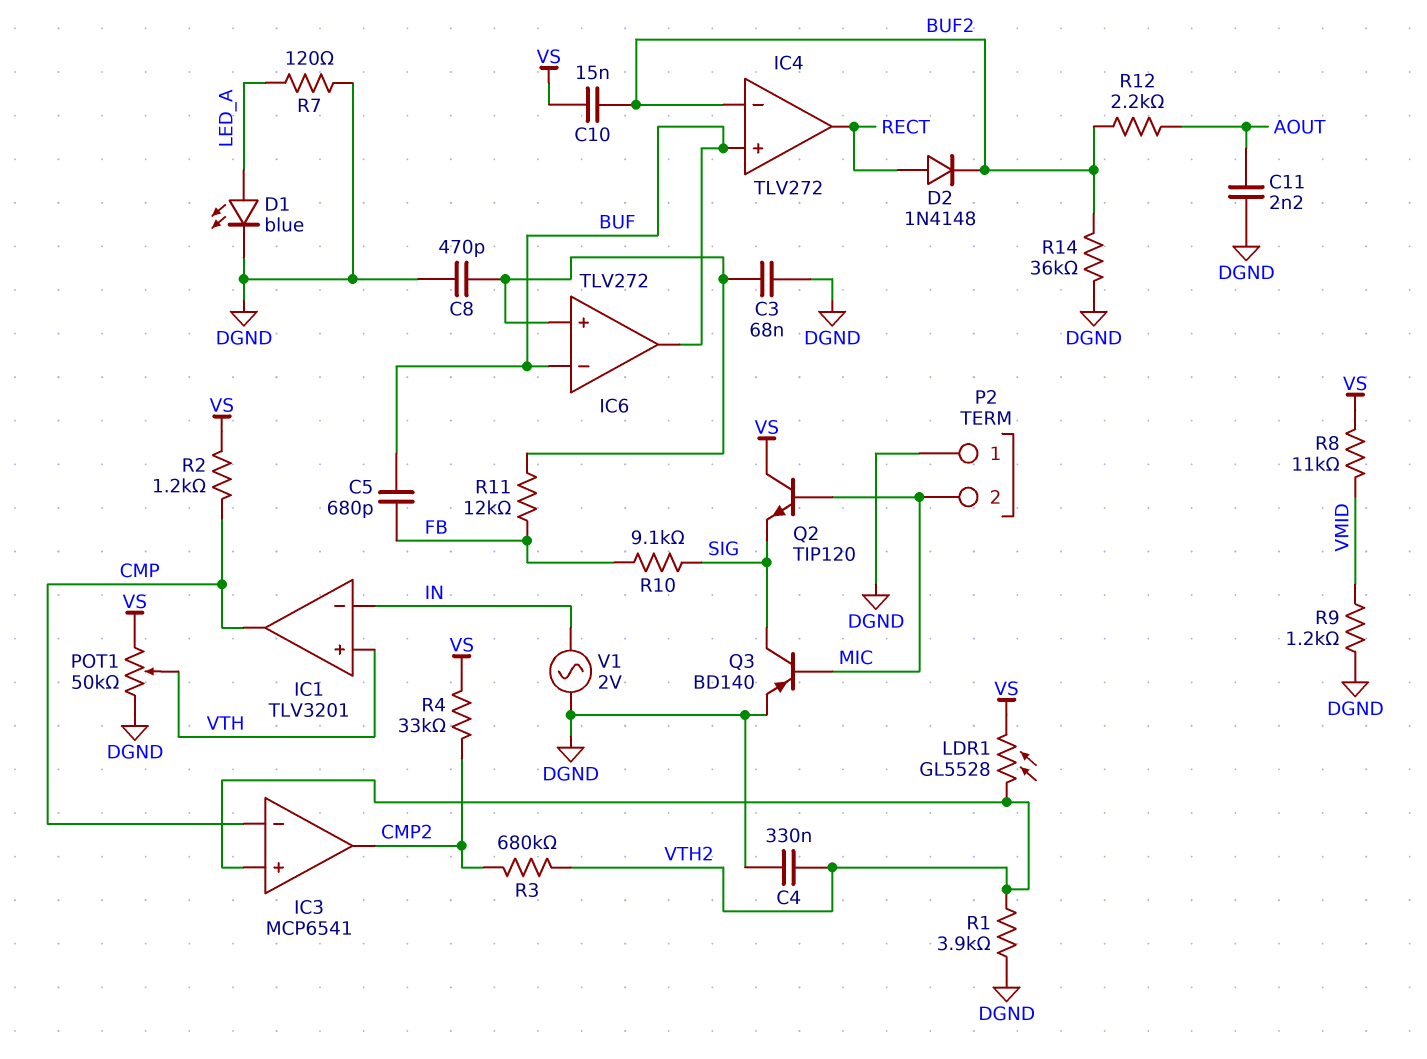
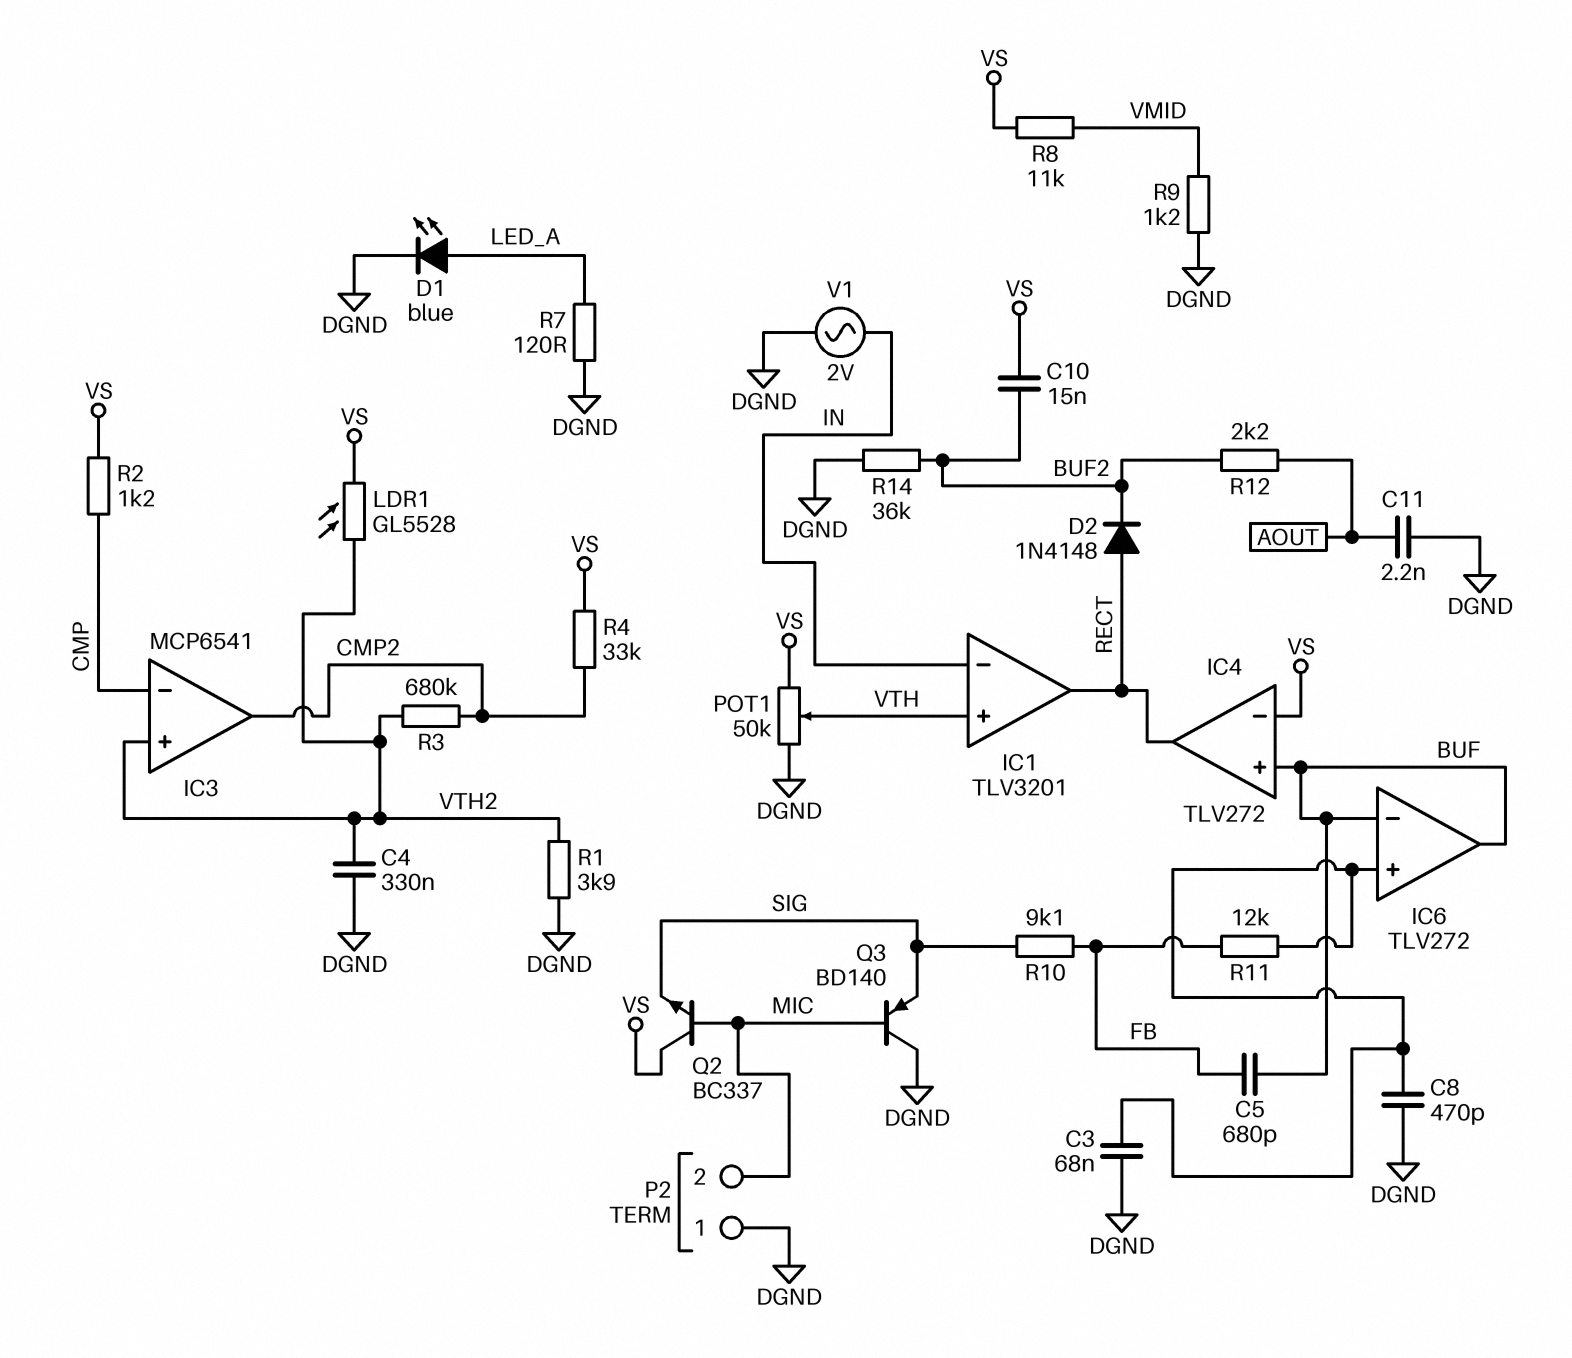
IC1 pin out: CMP -> RECT
IC4 pin in-: BUF2 -> VS
Q2: NPN TIP120 (B MIC, C VS, E SIG) -> NPN BC337 (B MIC, C VS, E SIG)
Q3: PNP BD140 (B MIC, C SIG, E DGND) -> PNP BD140 (B MIC, C DGND, E SIG)

